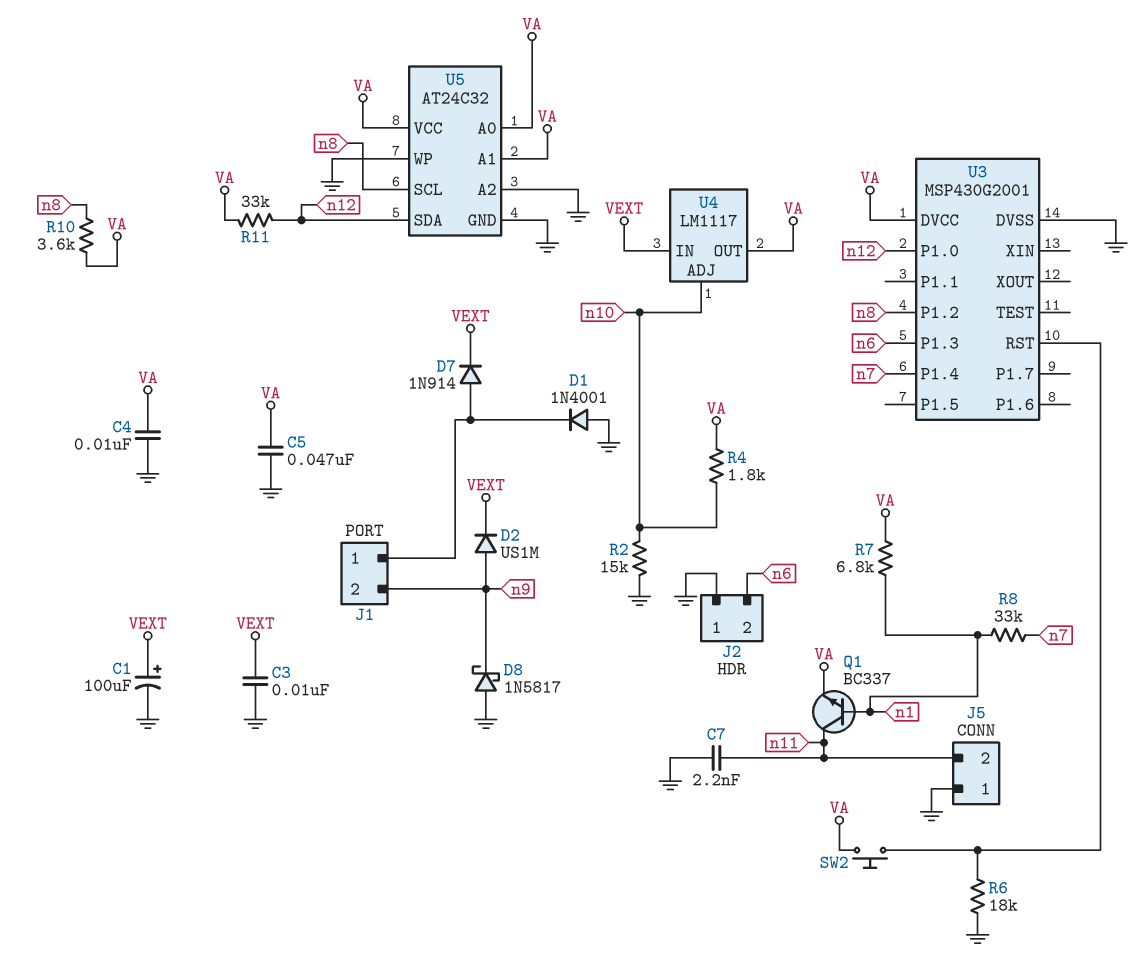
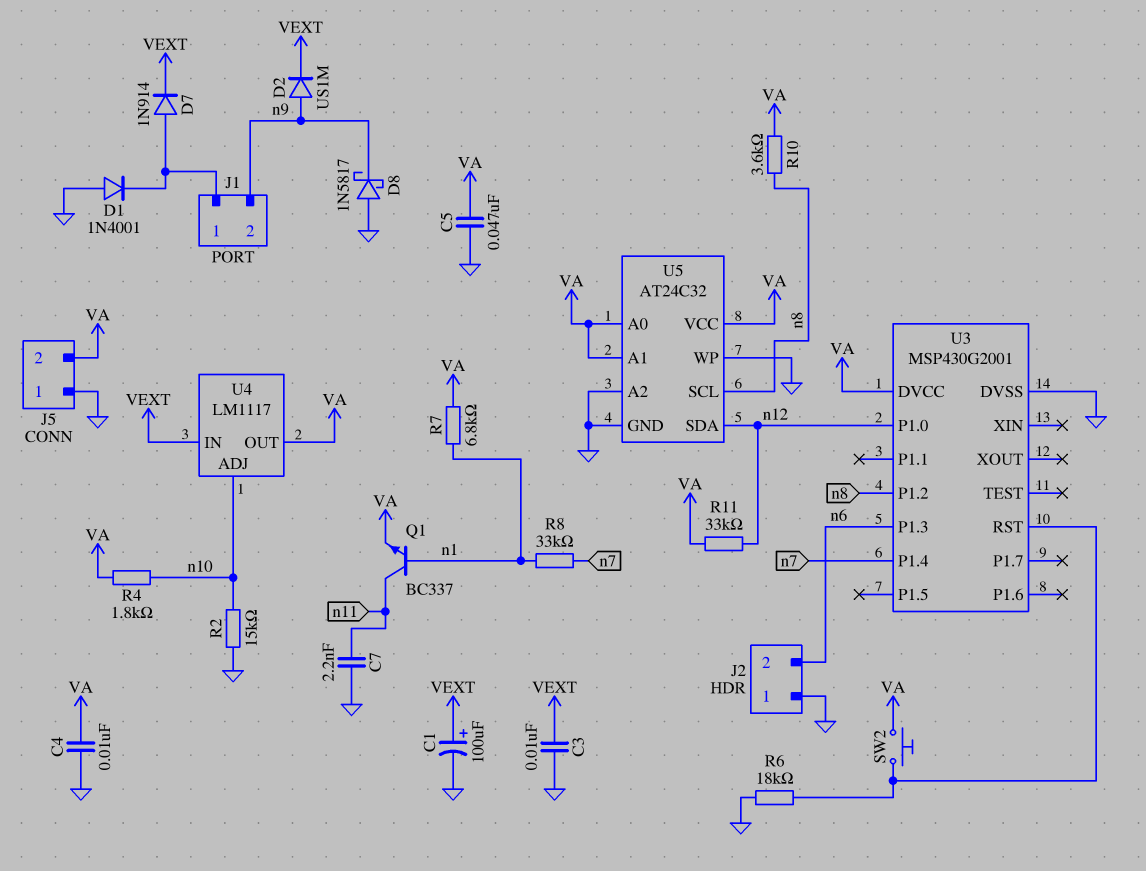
J5 pin 2: n11 -> VA

